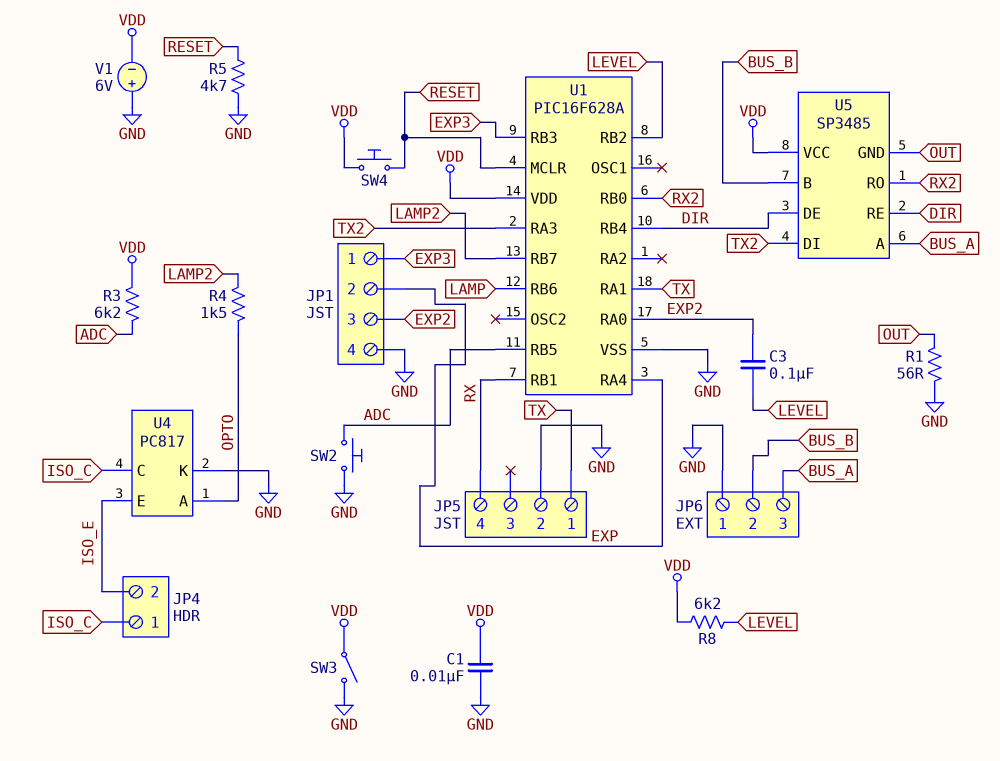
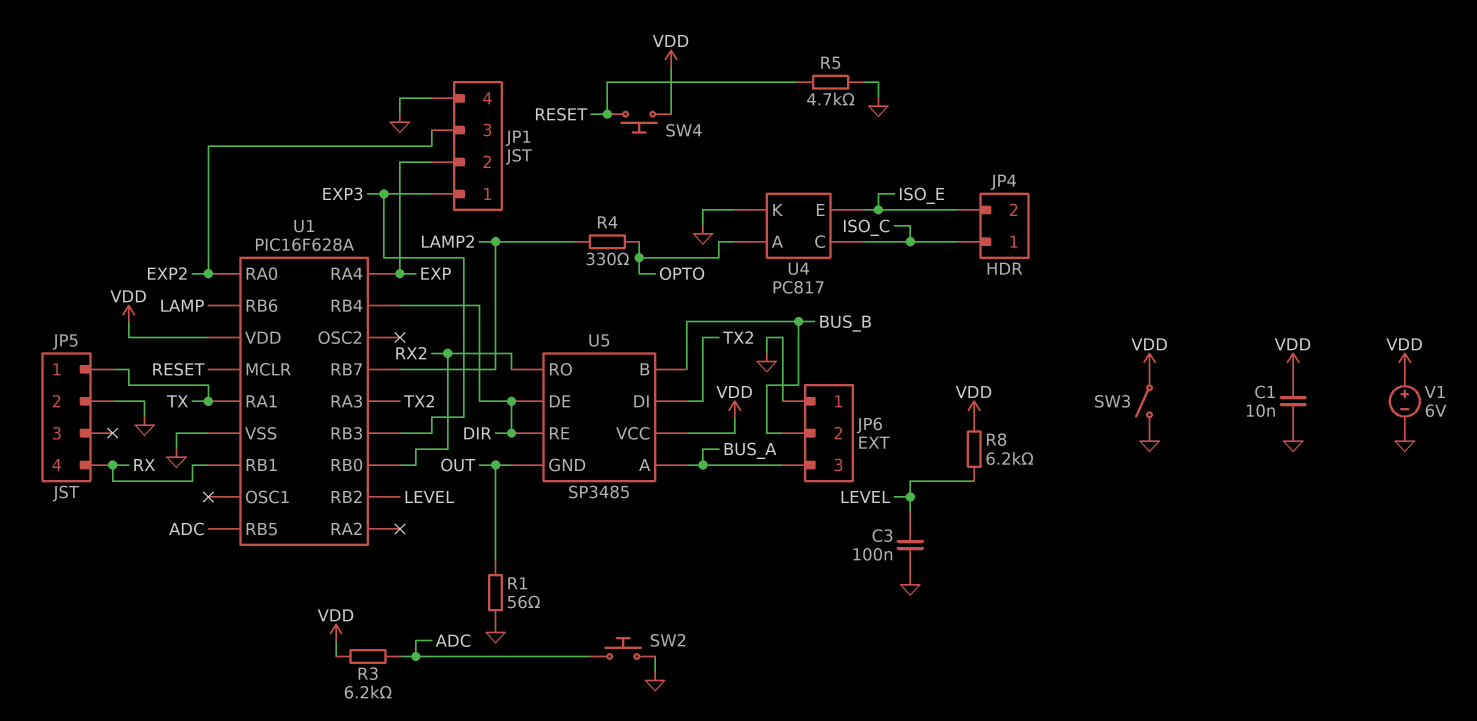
C3: 100nF (EXP2, LEVEL) -> 100nF (GND, LEVEL)
R4: 1.5k (LAMP2, OPTO) -> 330 (LAMP2, OPTO)
V1: 6V (plus GND, minus VDD) -> 6V (plus VDD, minus GND)

